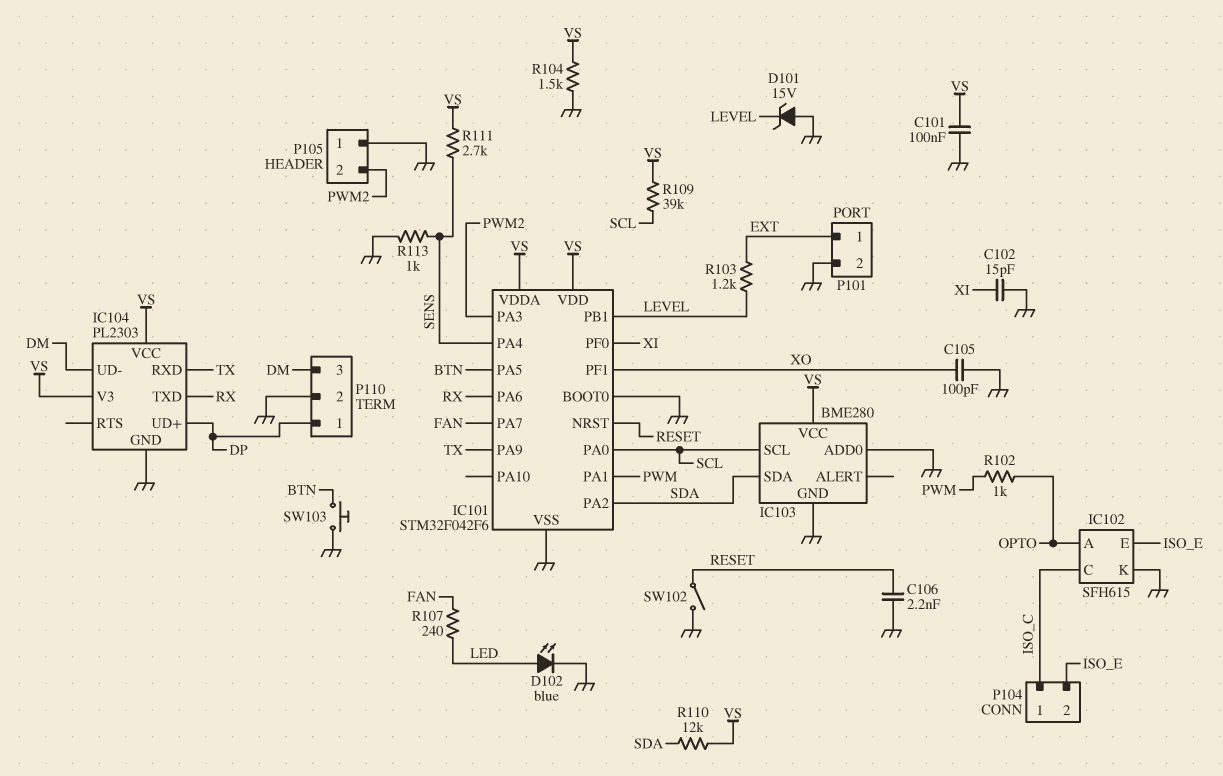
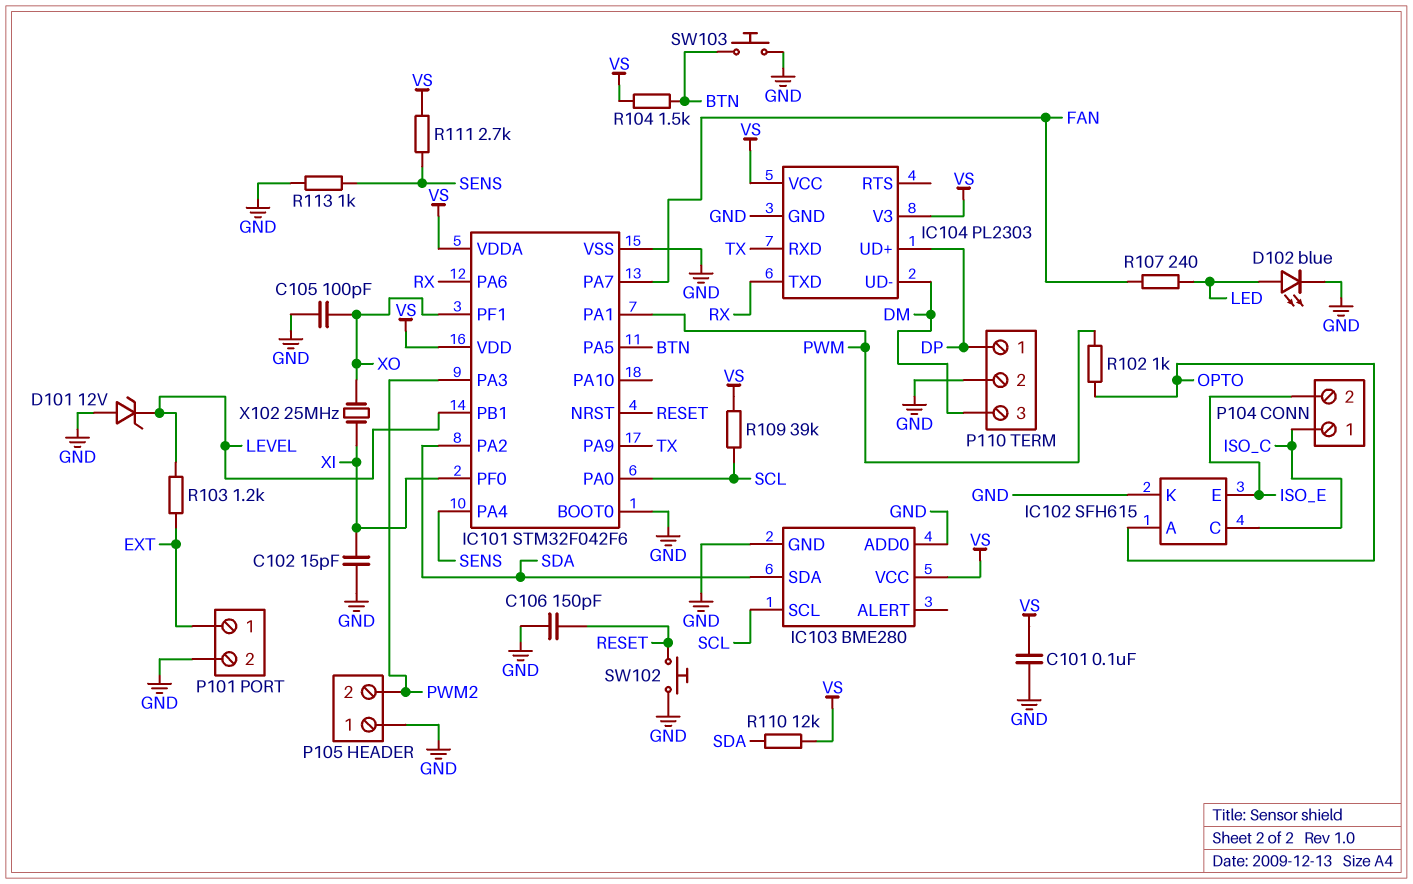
C106: 2.2nF (GND, RESET) -> 150pF (GND, RESET)
D101: zener 15V (A GND, K LEVEL) -> zener 12V (A GND, K LEVEL)
R104: 1.5k (GND, VS) -> 1.5k (BTN, VS)
SW102: switch (GND, RESET) -> button (GND, RESET)
X102: none -> 25MHz (XI, XO)

